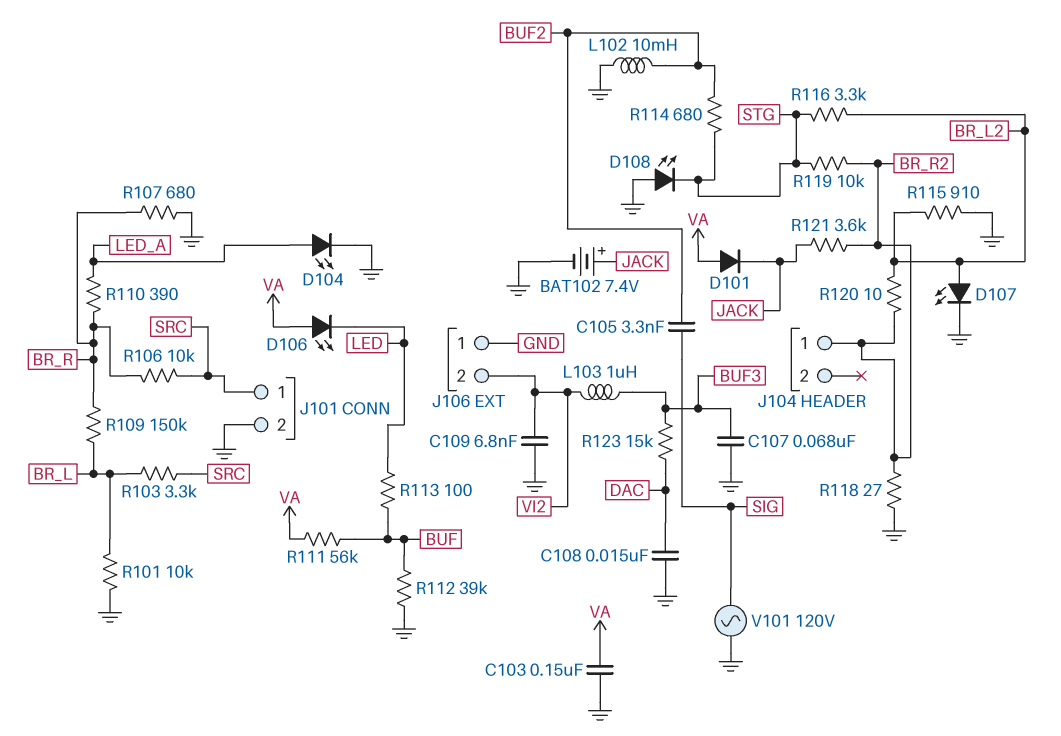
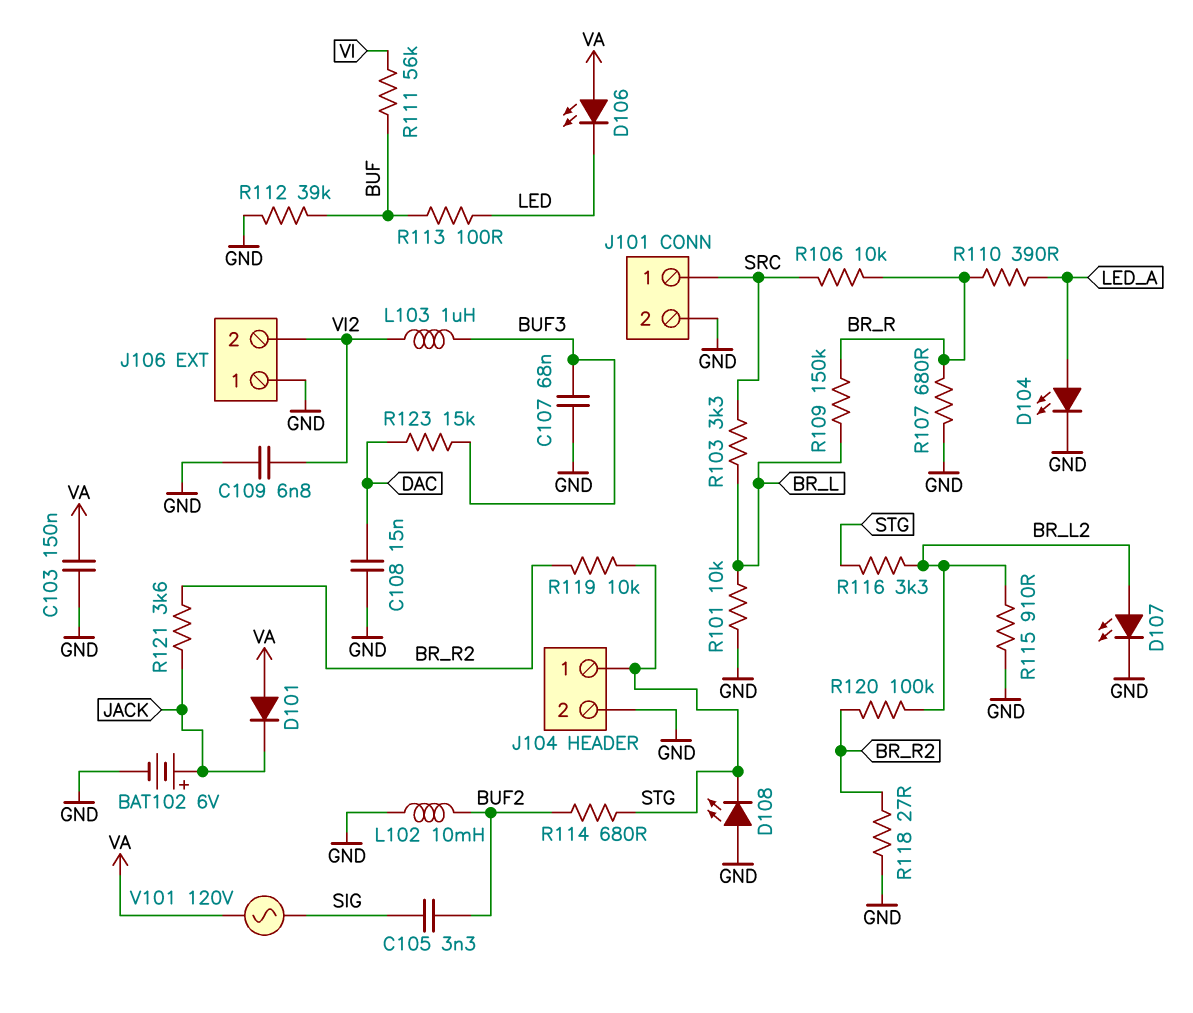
BAT102: 7.4V (plus JACK, minus GND) -> 6V (plus JACK, minus GND)
J104 pin 1: BR_R2 -> STG
J104 pin 2: none -> GND
R111: 56k (BUF, VA) -> 56k (BUF, VI)
R120: 10 (BR_L2, BR_R2) -> 100k (BR_L2, BR_R2)
V101: AC 120V (GND, SIG) -> AC 120V (SIG, VA)

